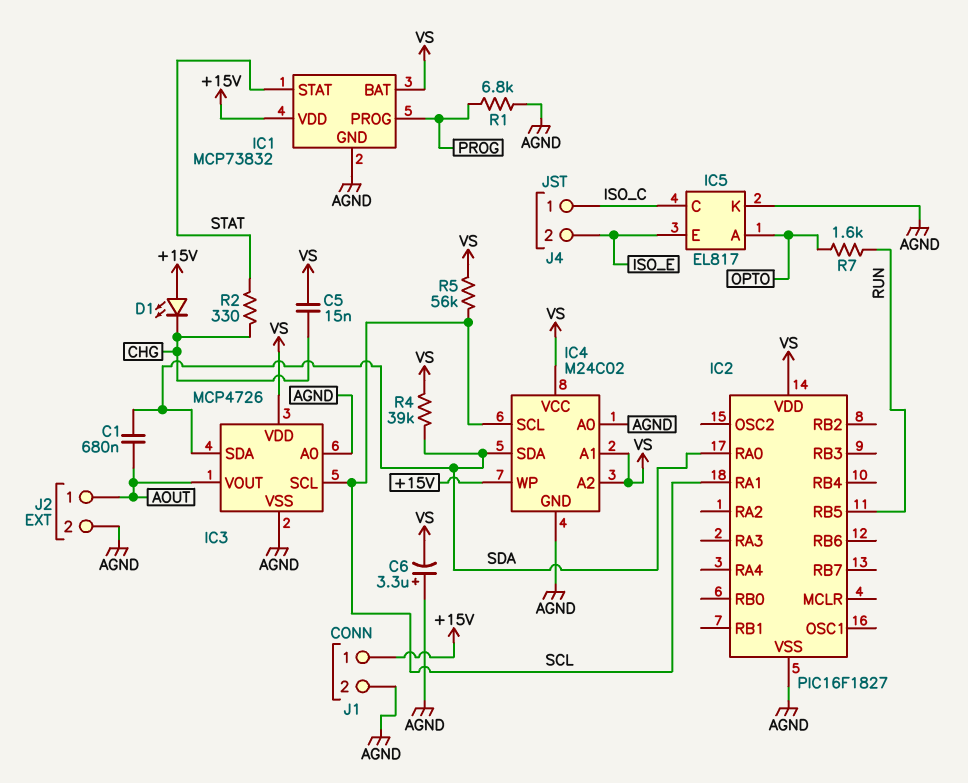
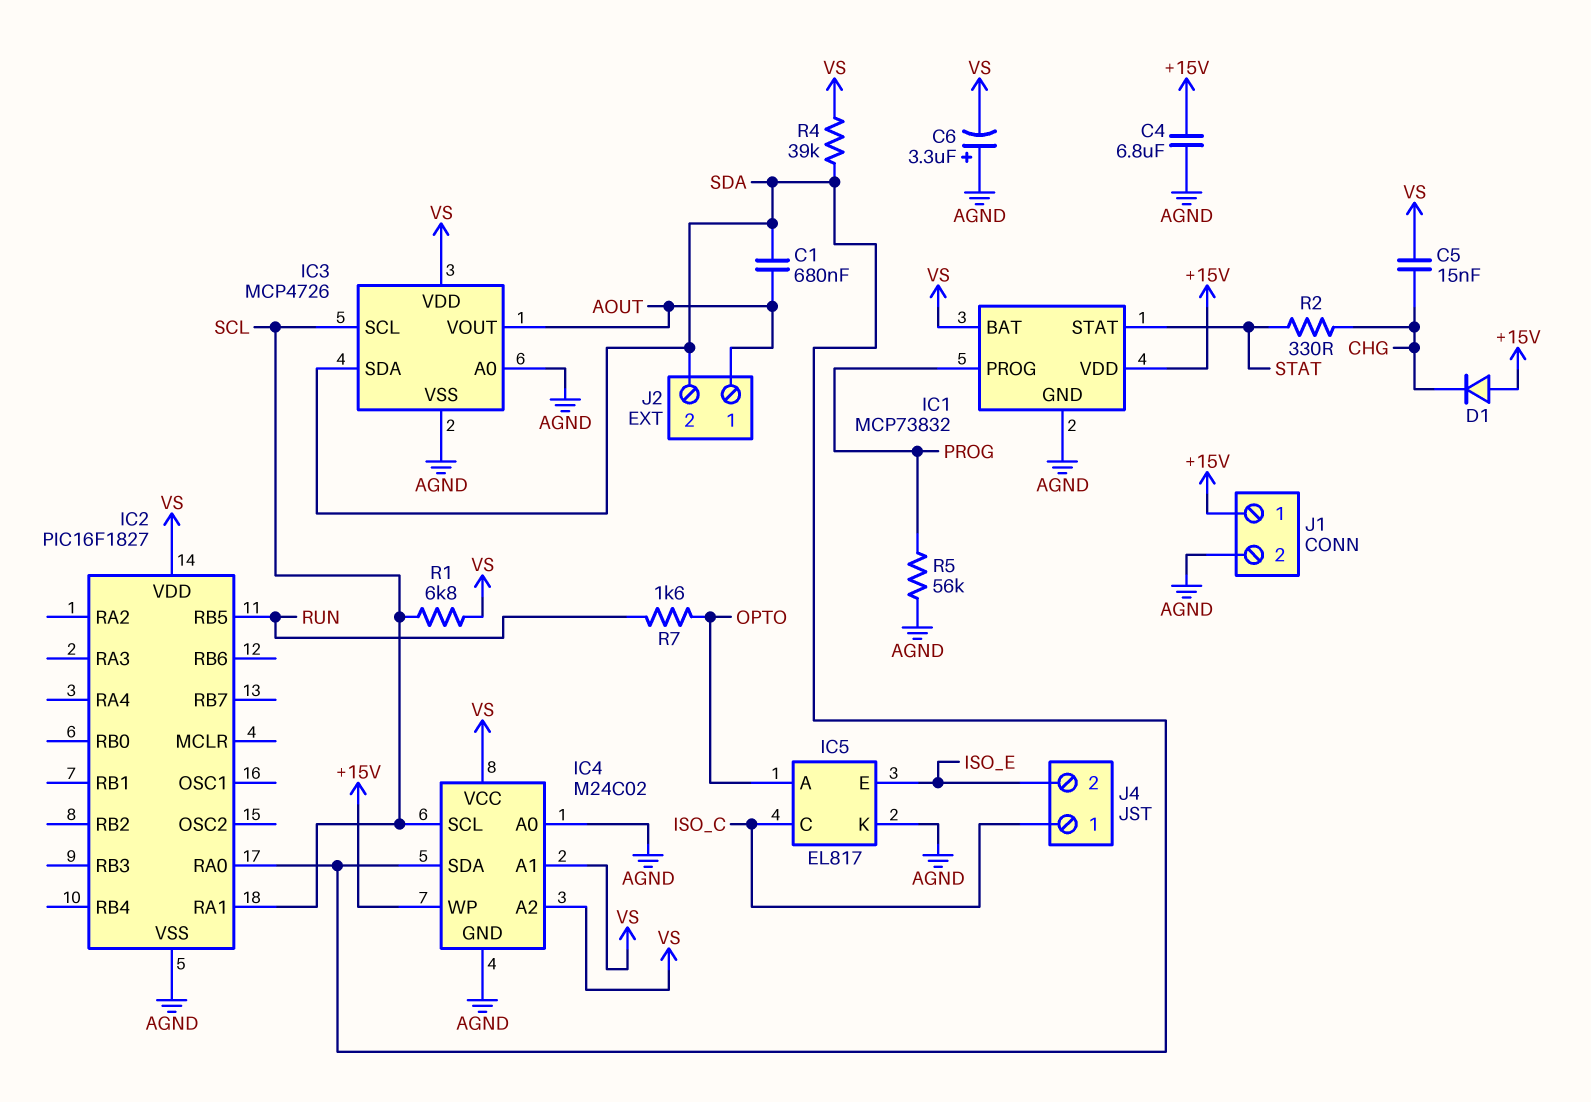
C4: none -> 6.8uF (+15V, AGND)
D1: LED (A +15V, K CHG) -> diode (A +15V, K CHG)
J2 pin 2: AGND -> SDA
R1: 6.8k (AGND, PROG) -> 6.8k (SCL, VS)
R5: 56k (SCL, VS) -> 56k (AGND, PROG)

